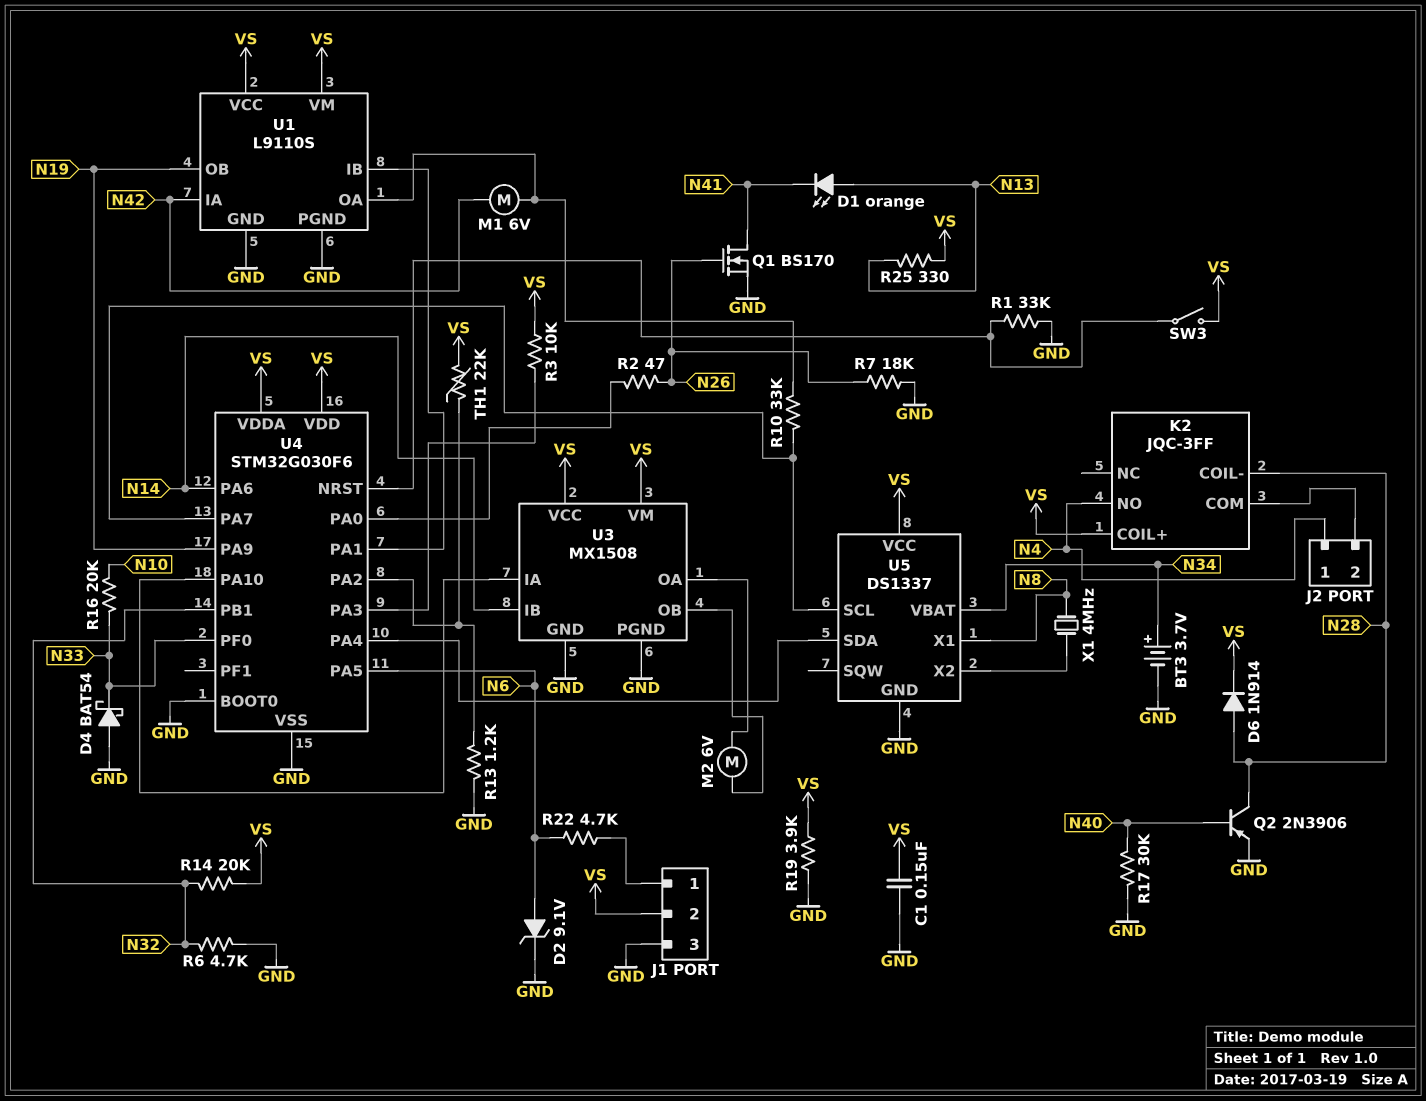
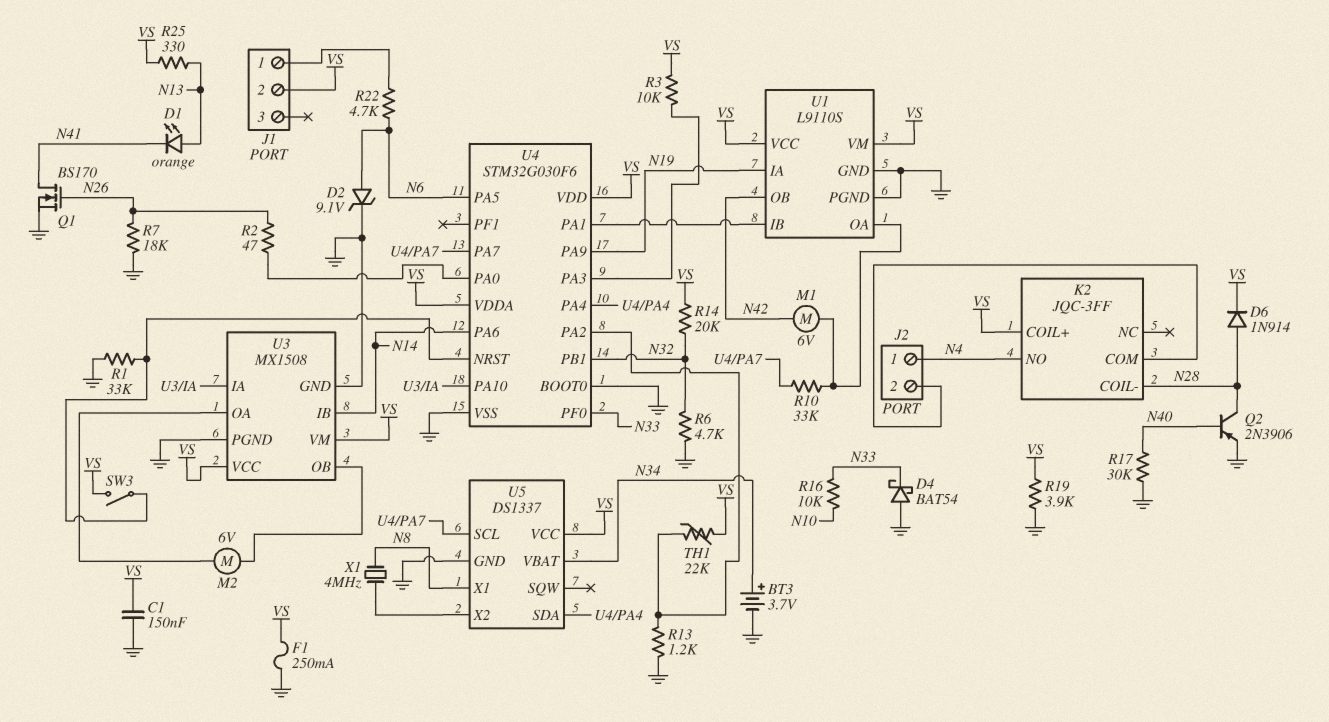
F1: none -> 250mA (GND, VS)
J1 pin 3: GND -> none
R16: 20k (N10, N33) -> 10k (N10, N33)
U1 pin IA: N42 -> N19
U1 pin OB: N19 -> N42

